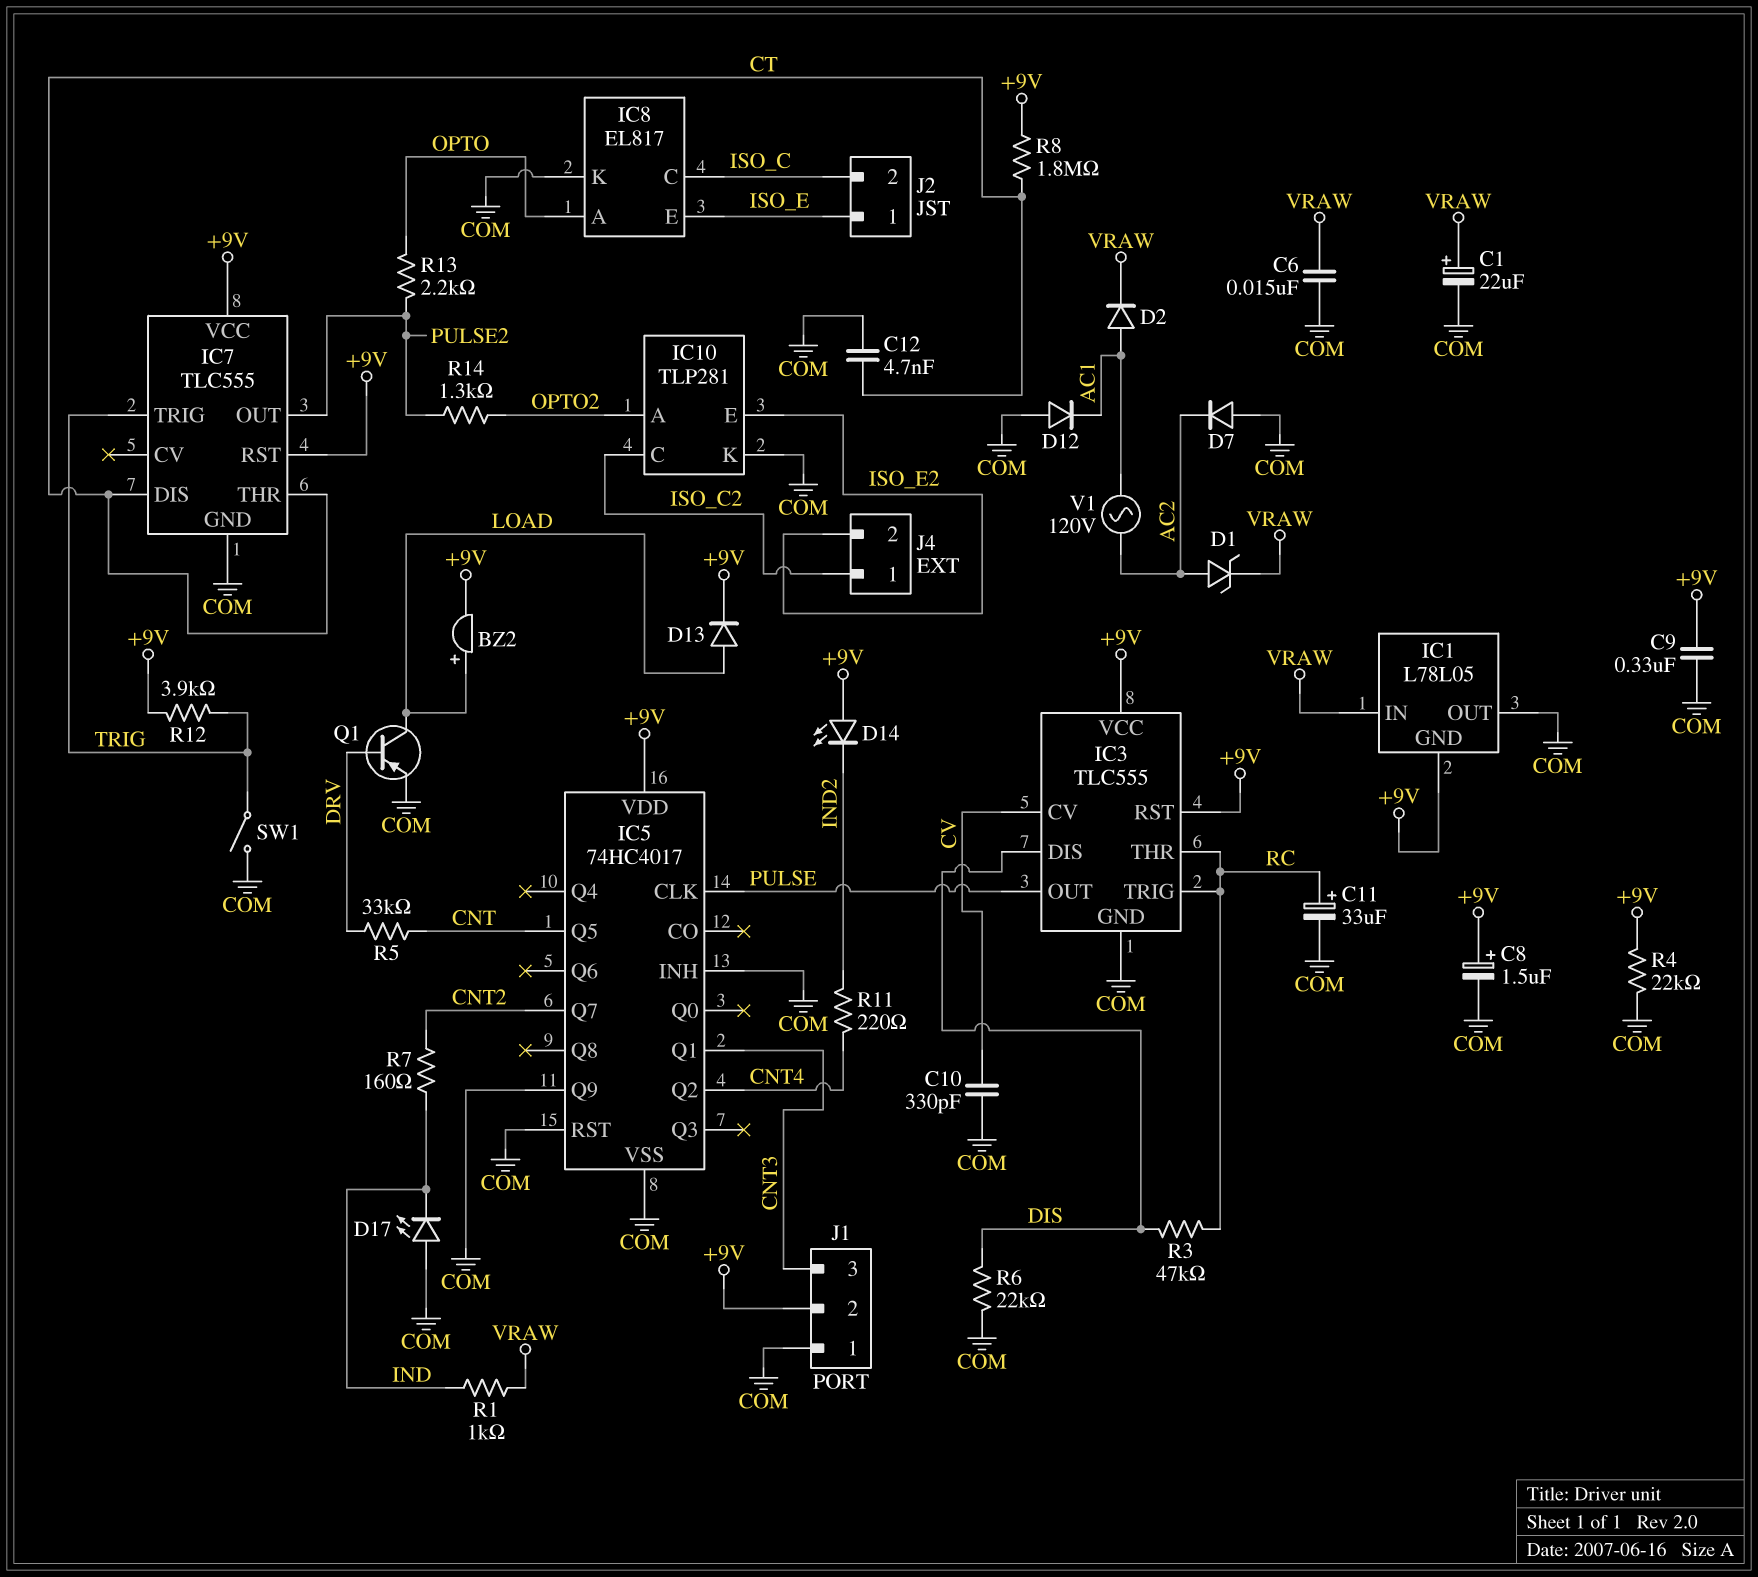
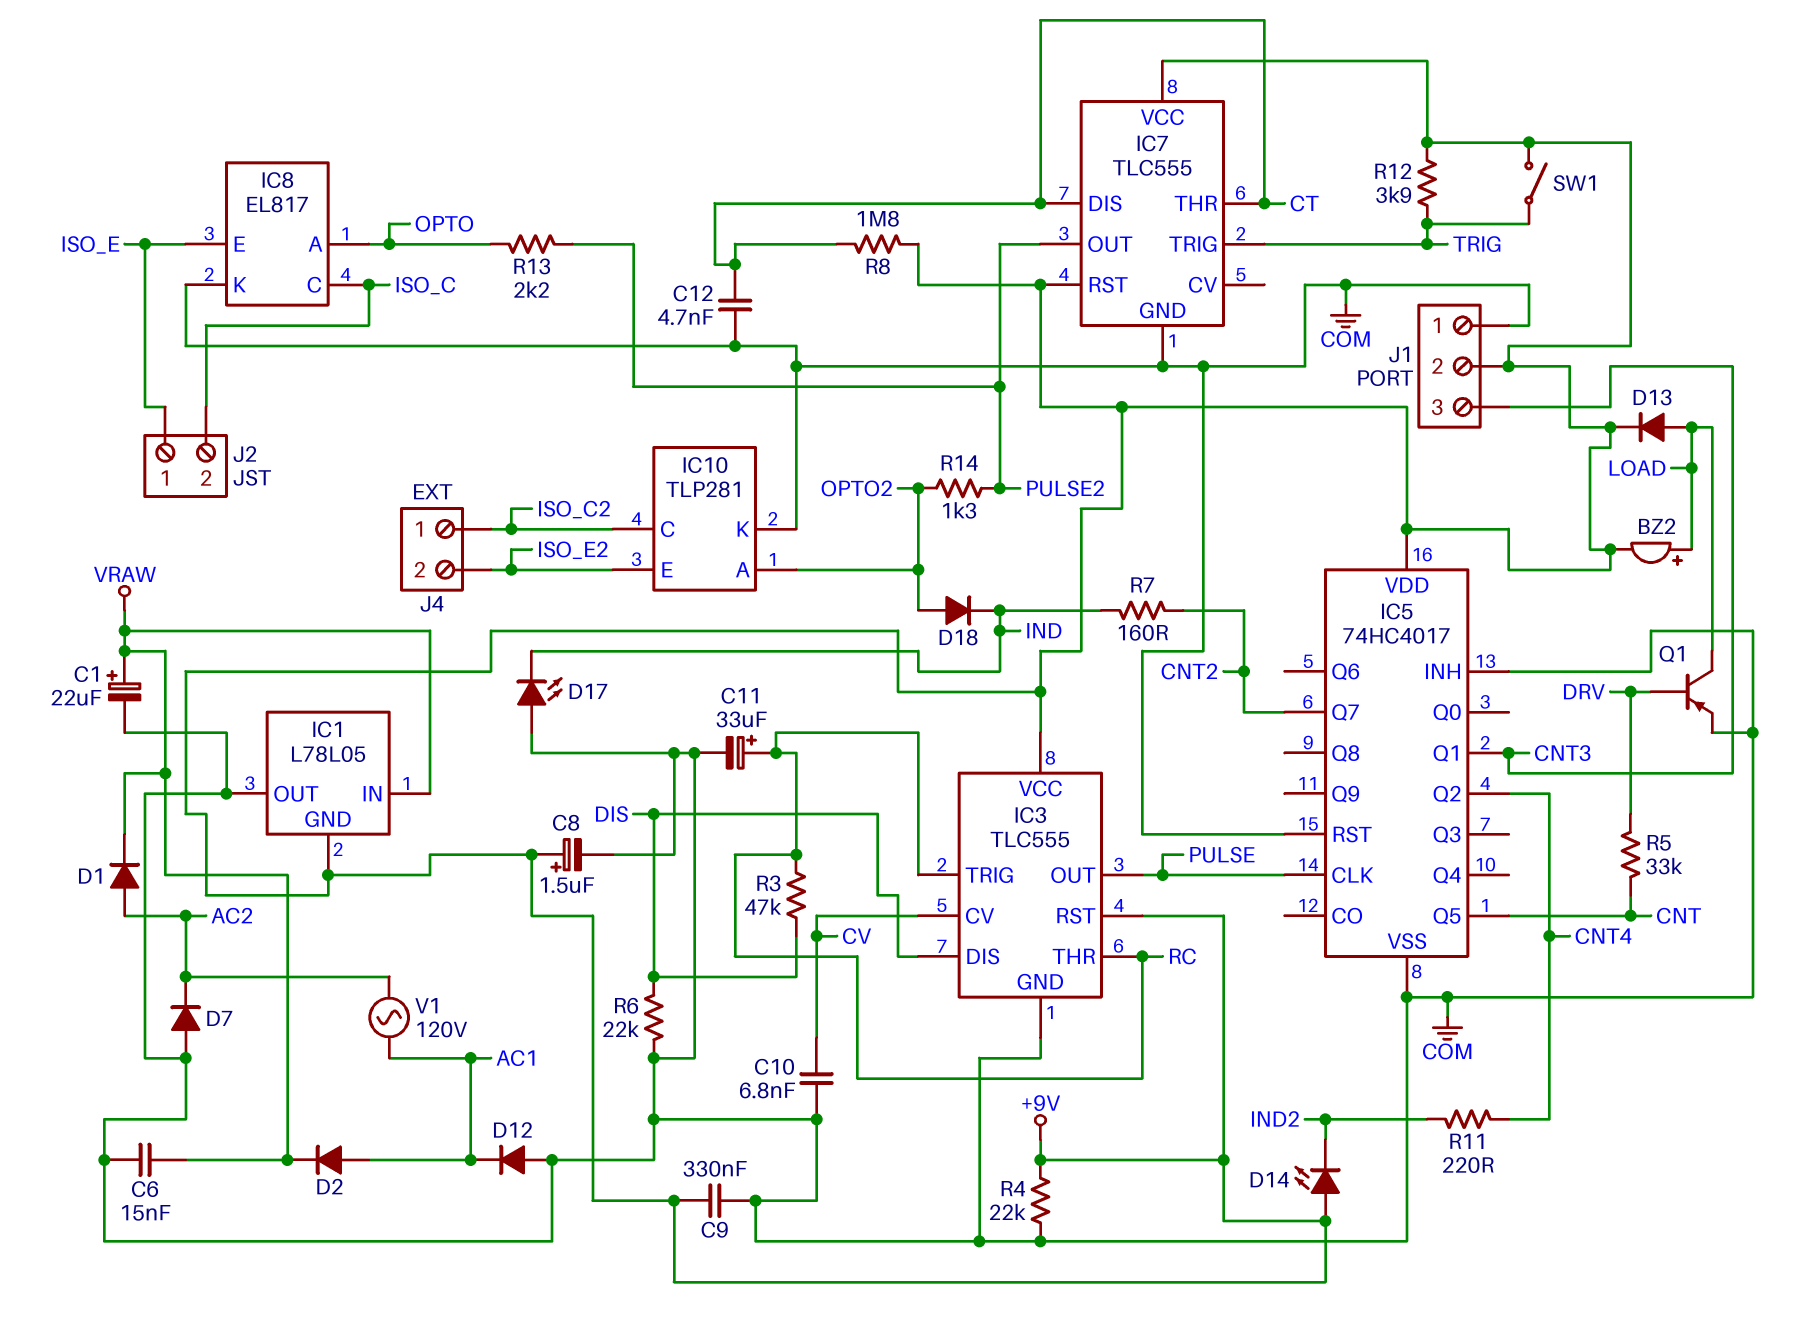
C10: 330pF (COM, CV) -> 6.8nF (COM, CV)
D1: zener (A AC2, K VRAW) -> diode (A AC2, K VRAW)
D18: none -> diode (A OPTO2, K IND)
IC5 pin Q9: COM -> none
R1: 1k (IND, VRAW) -> none
SW1: switch (COM, TRIG) -> switch (+9V, TRIG)

